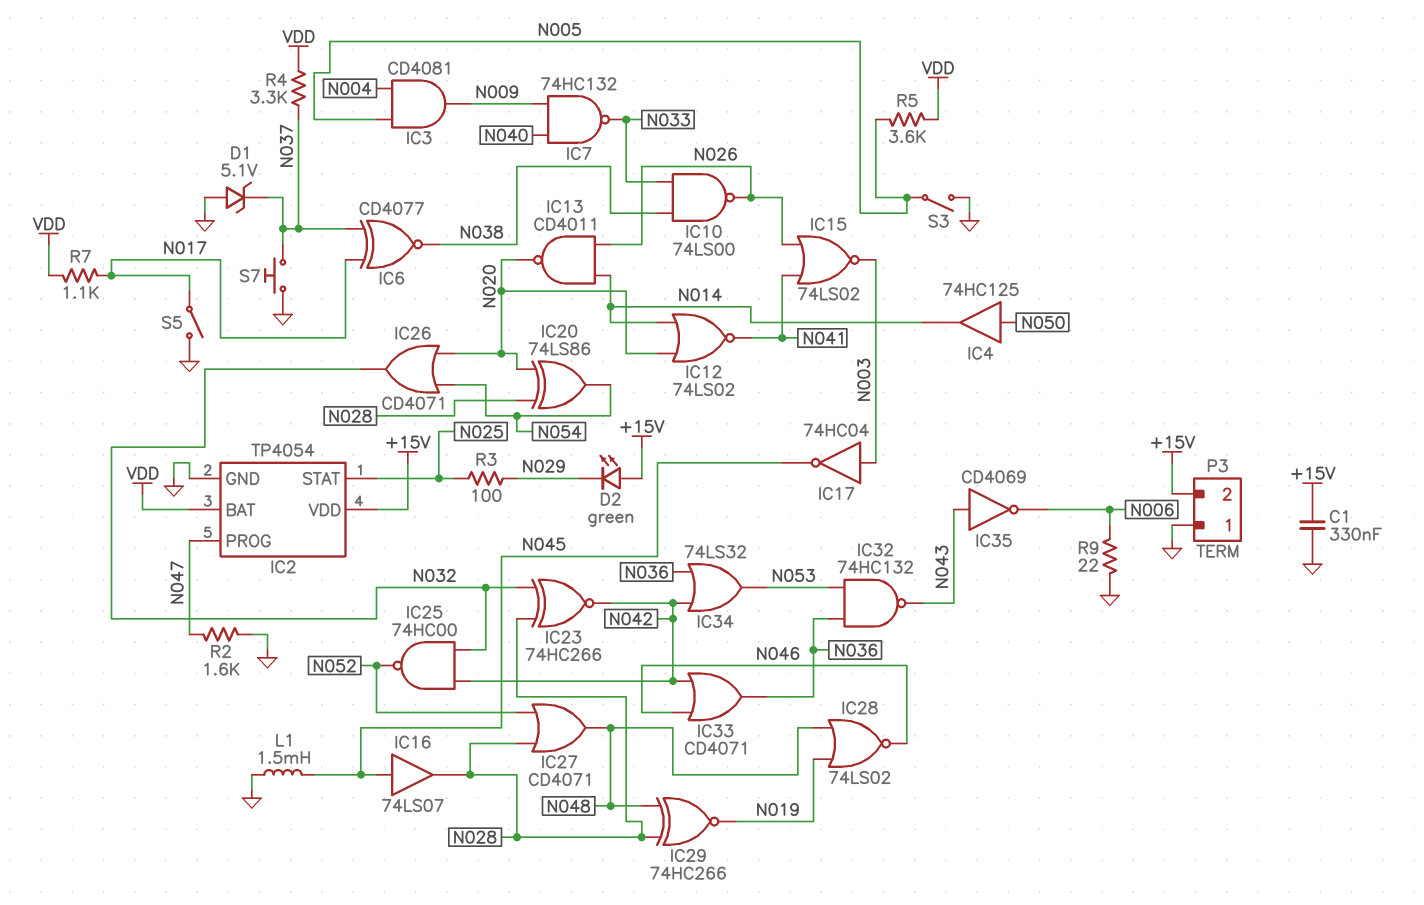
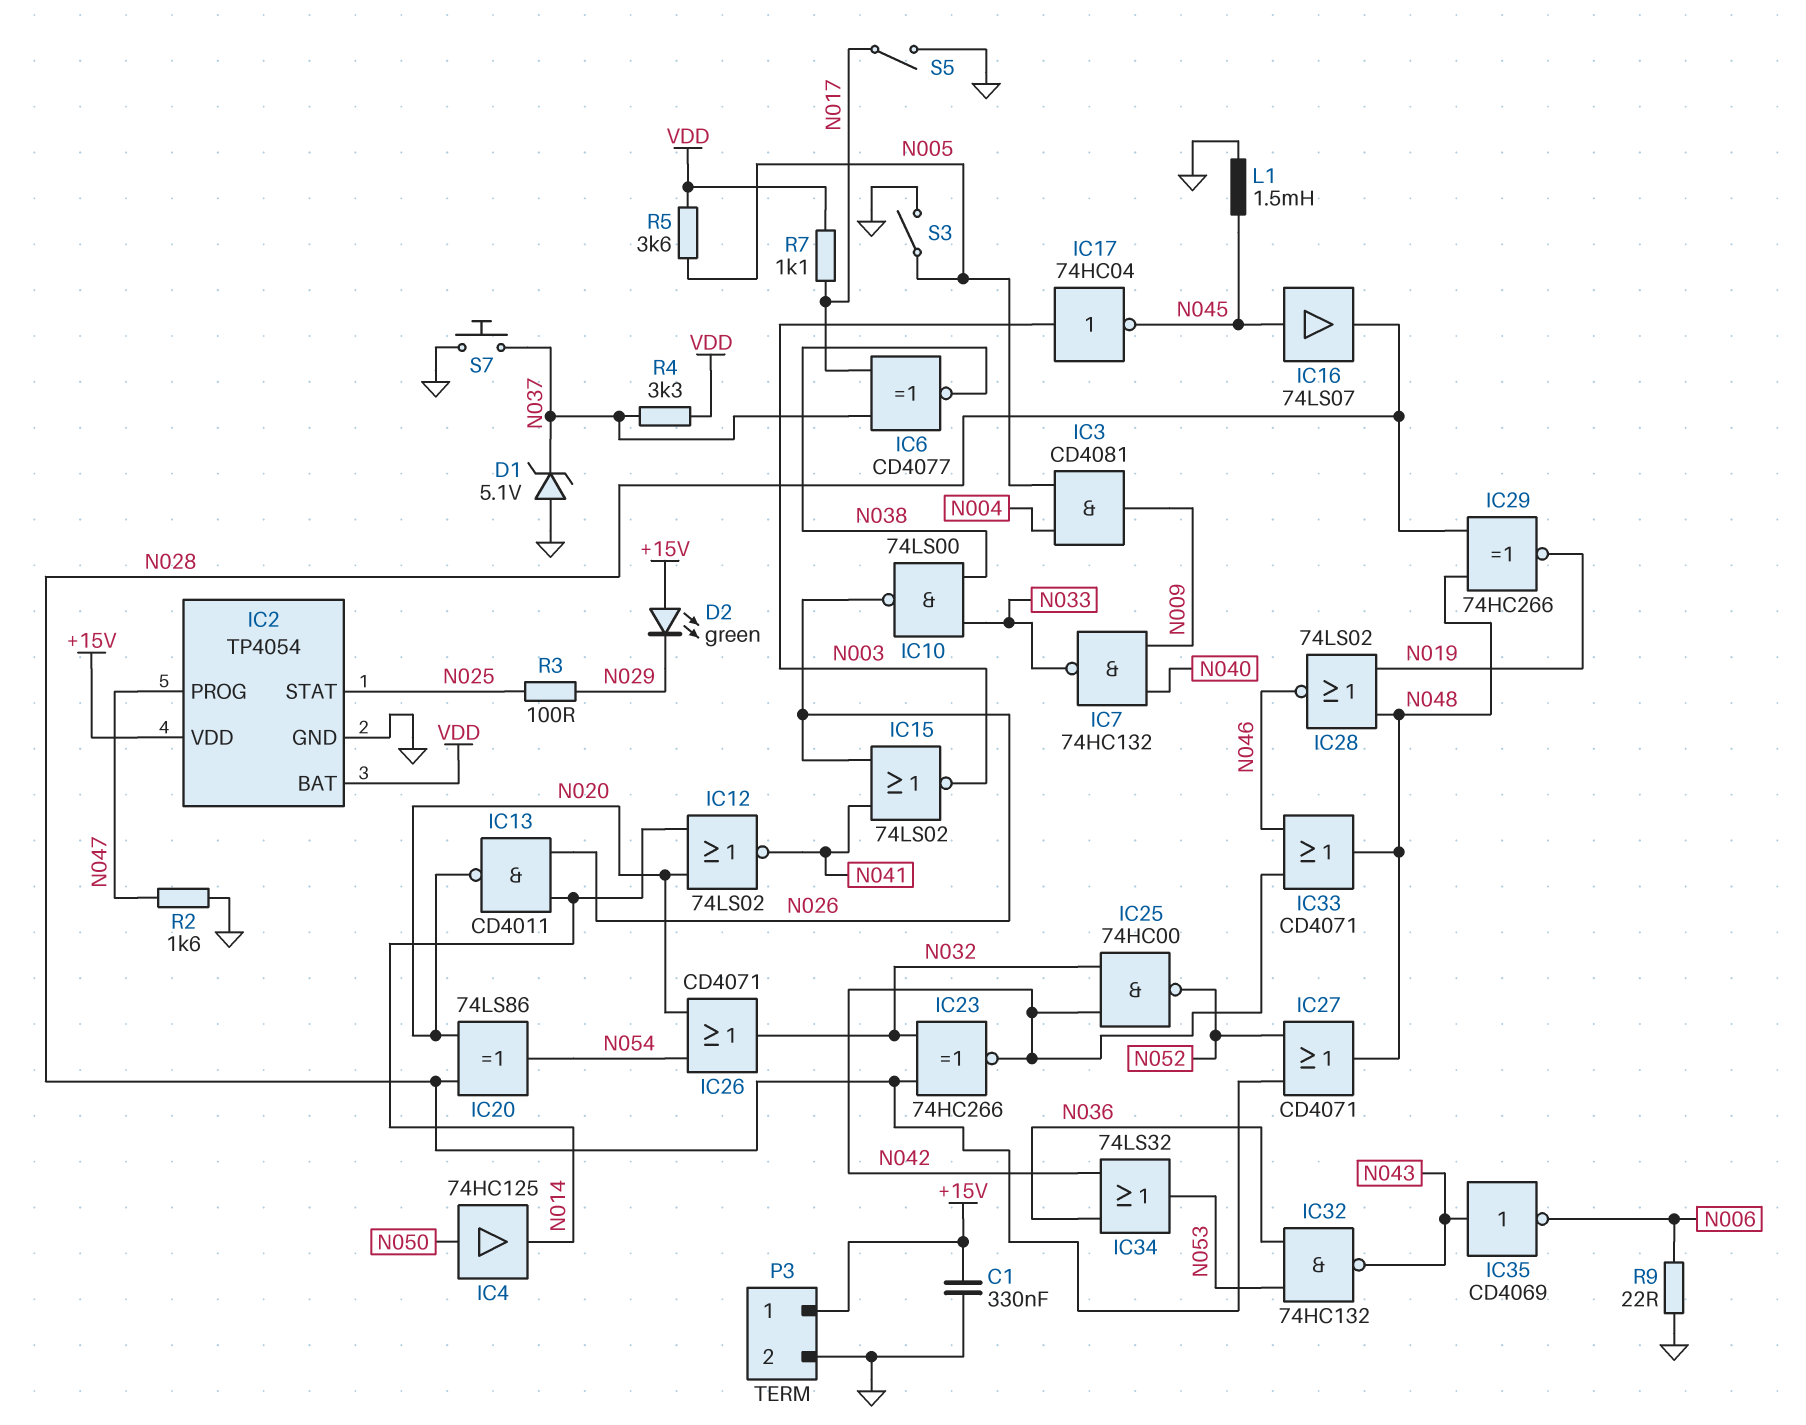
IC33: OR CD4071 (in N042, in N046, out N036) -> OR CD4071 (in N042, in N046, out N048)
P3 pin 1: GND -> +15V
P3 pin 2: +15V -> GND

